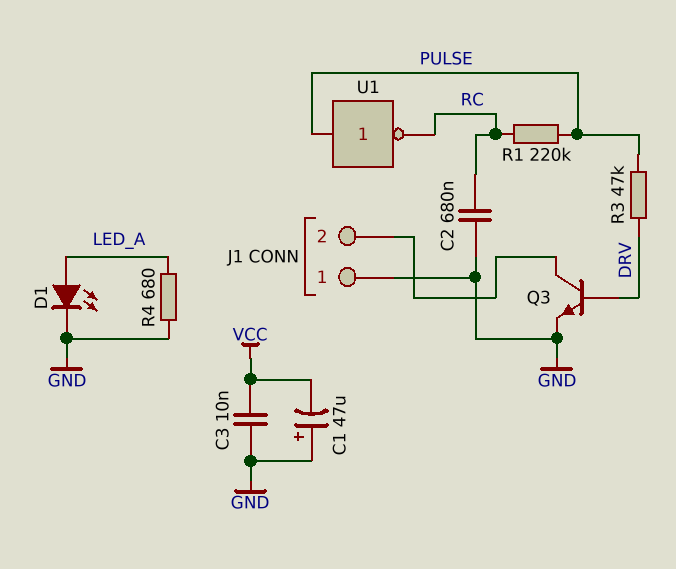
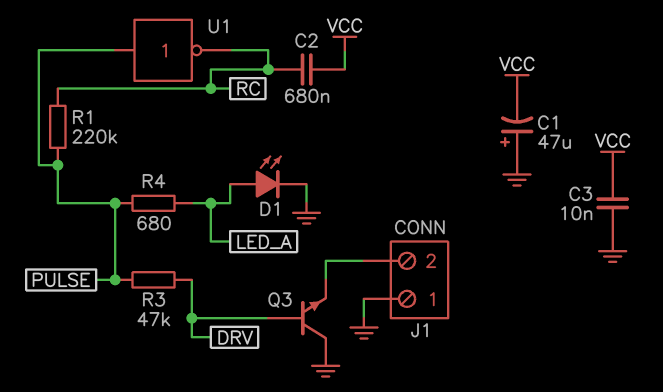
C2: 680nF (GND, RC) -> 680nF (RC, VCC)
Q3: NPN (B DRV, C J1/2, E GND) -> NPN (B DRV, C GND, E J1/2)
R4: 680 (GND, LED_A) -> 680 (LED_A, PULSE)

